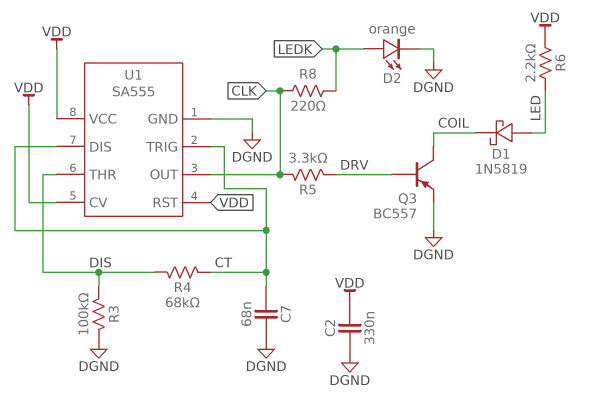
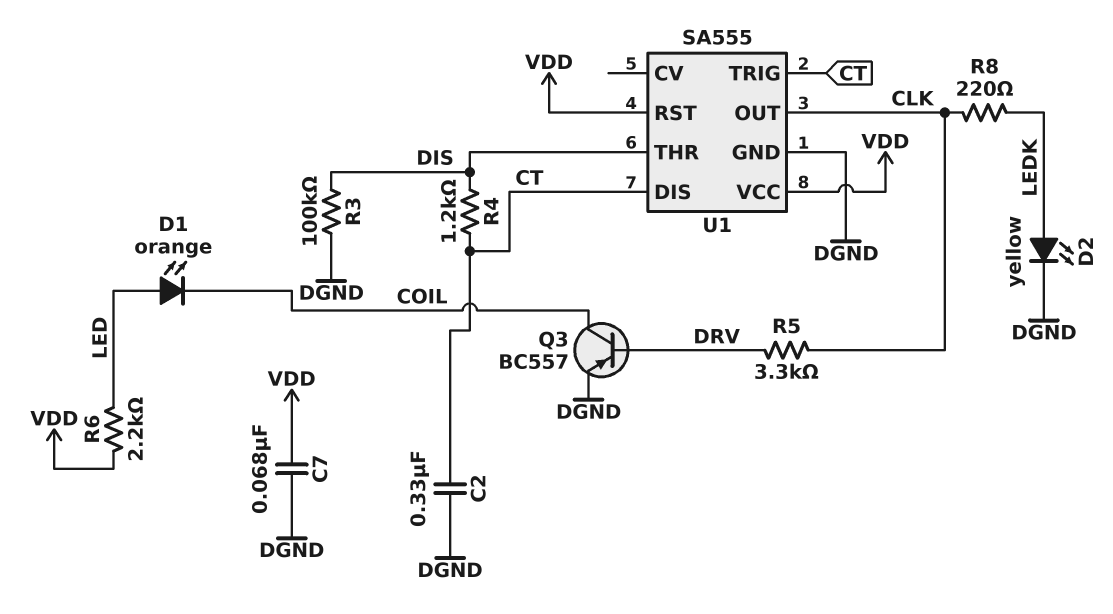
C2: 330nF (DGND, VDD) -> 330nF (CT, DGND)
C7: 68nF (CT, DGND) -> 68nF (DGND, VDD)
D1: schottky 1N5819 (A LED, K COIL) -> LED orange (A LED, K COIL)
D2: LED orange (A LEDK, K DGND) -> LED yellow (A LEDK, K DGND)
R4: 68k (CT, DIS) -> 1.2k (CT, DIS)
U1 pin CV: VDD -> none

